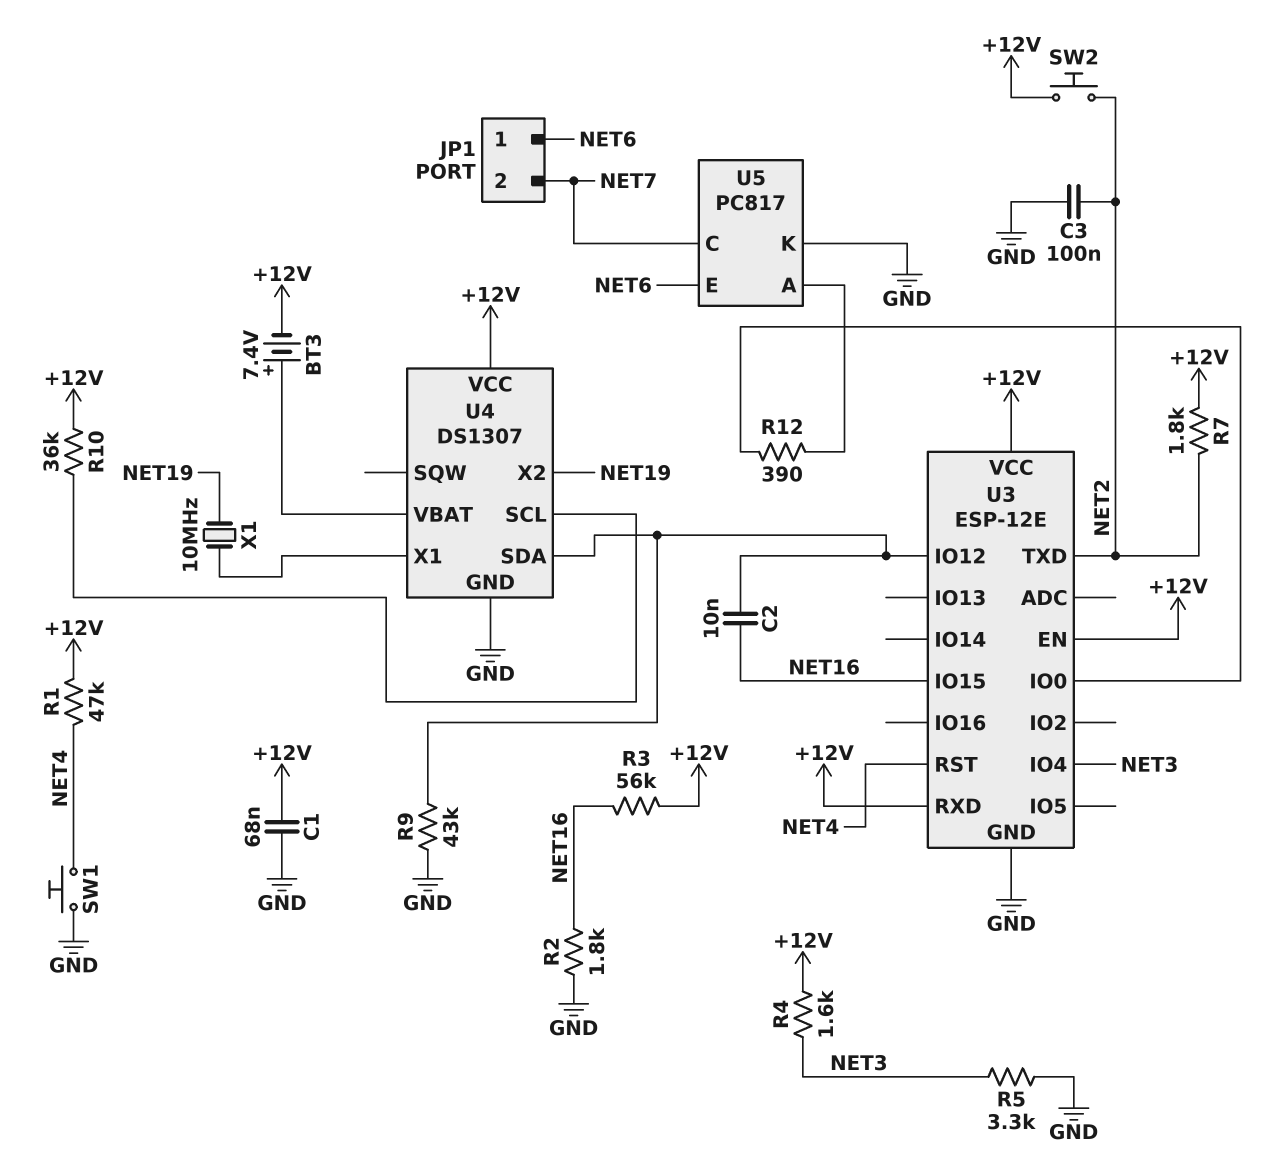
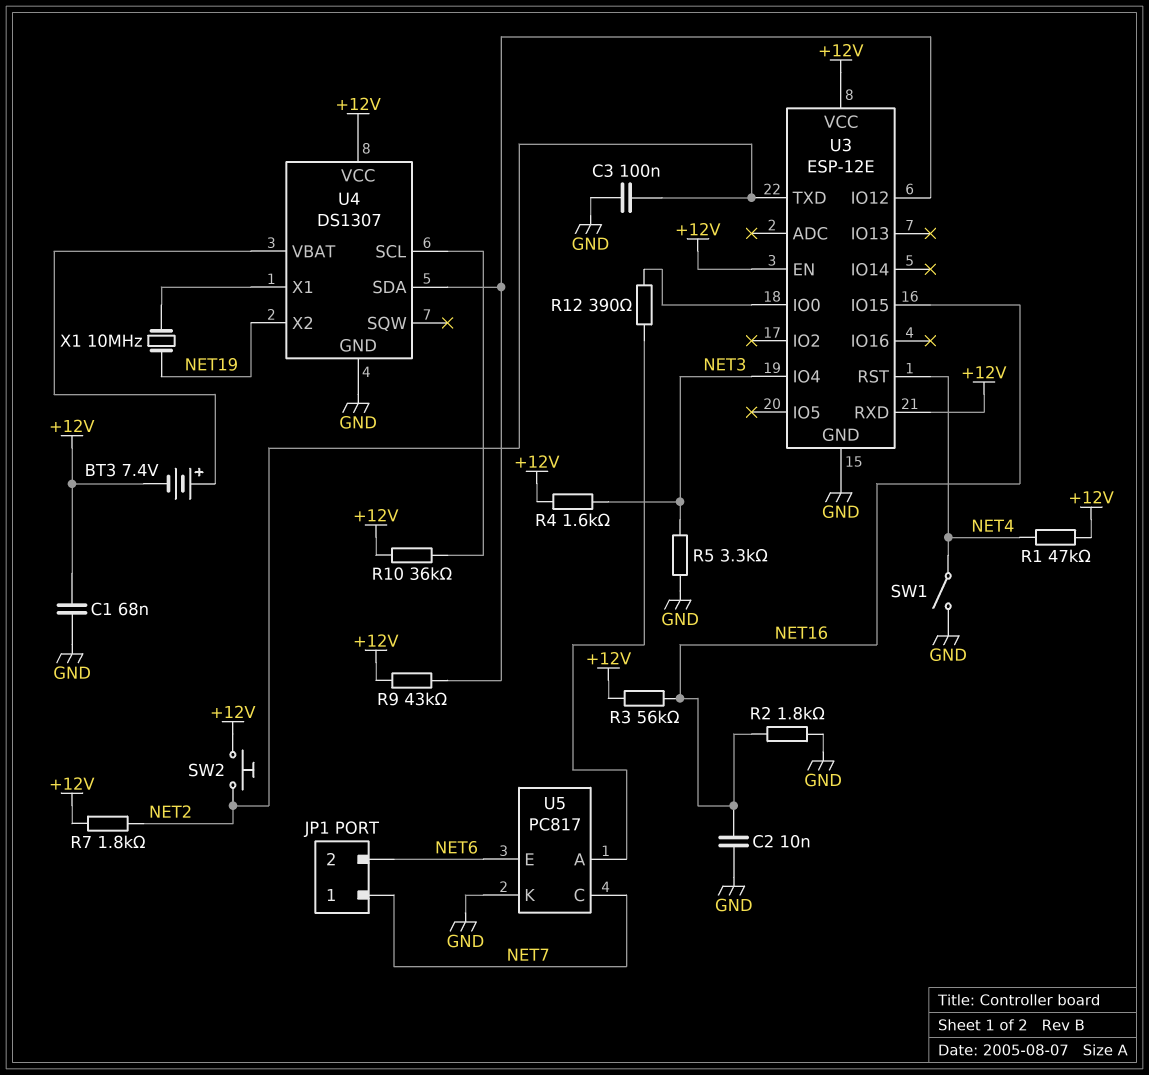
C2: 10nF (NET16, U3/IO12) -> 10nF (GND, NET16)
JP1 pin 1: NET6 -> NET7
JP1 pin 2: NET7 -> NET6
R9: 43k (GND, U3/IO12) -> 43k (+12V, U3/IO12)
SW1: button (GND, NET4) -> switch (GND, NET4)

